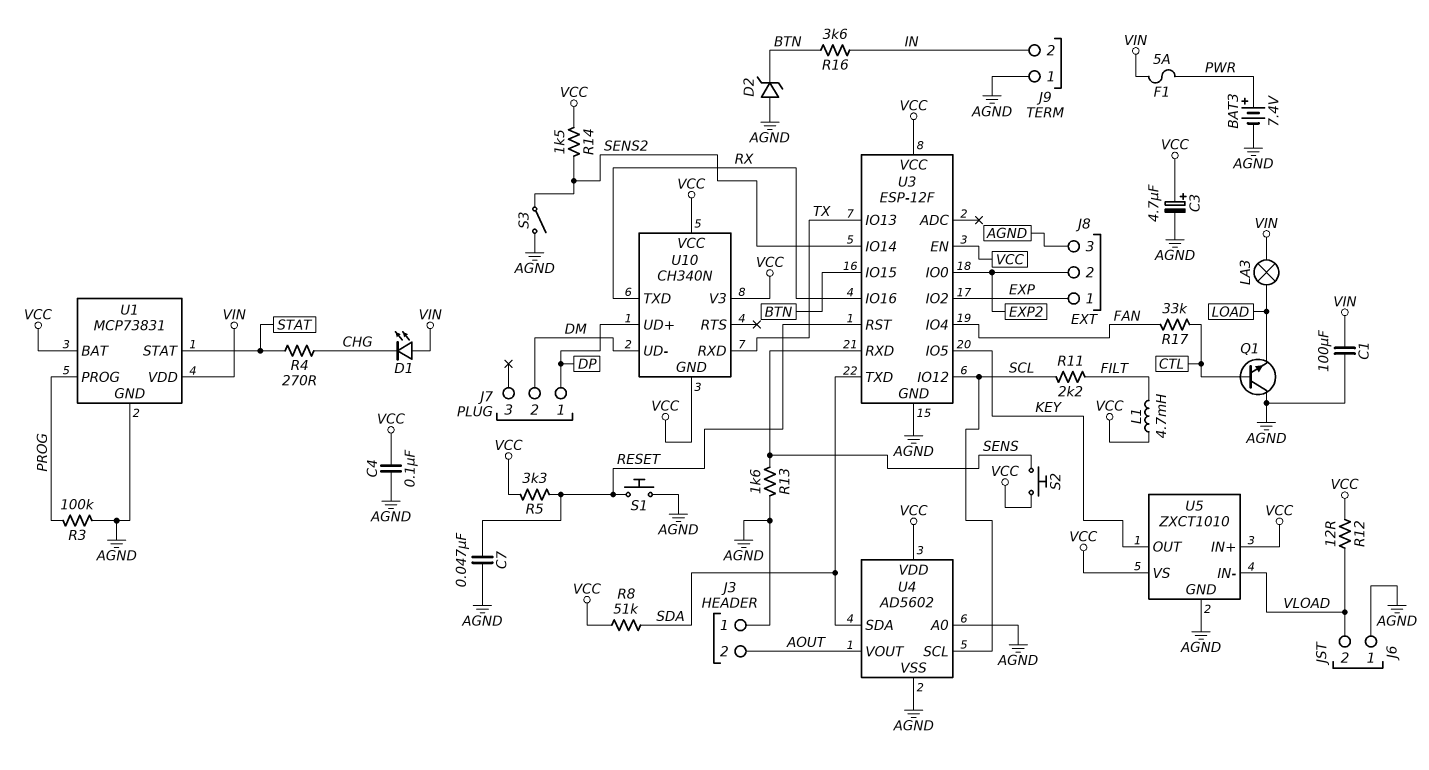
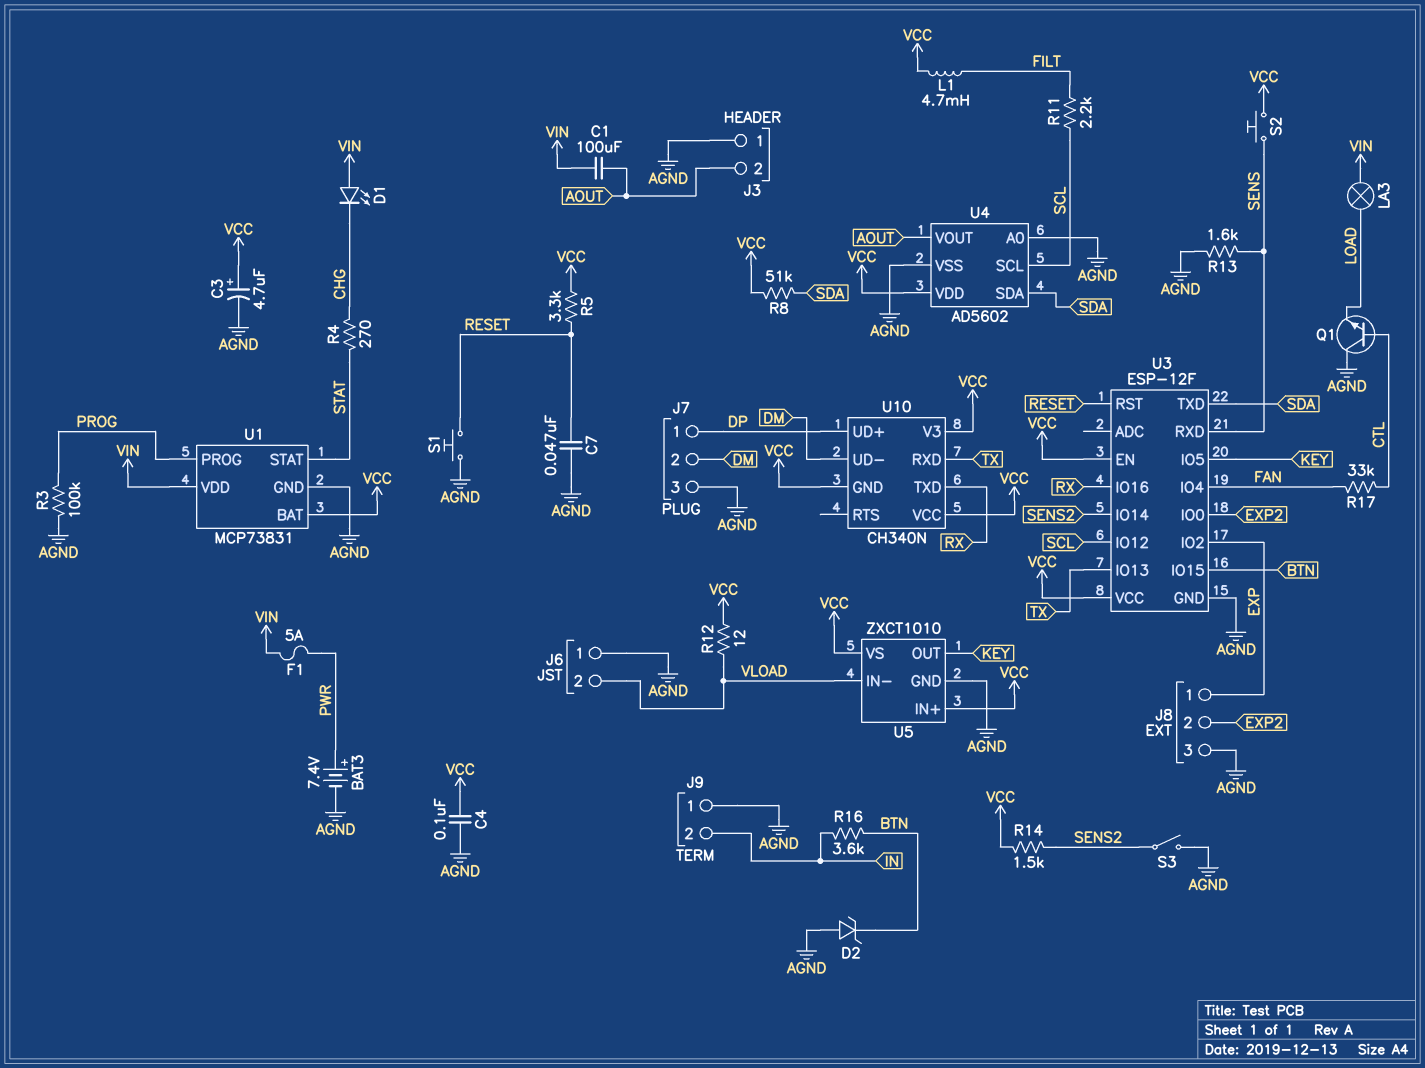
C1: 100uF (AGND, VIN) -> 100uF (AOUT, VIN)
J7 pin 3: none -> AGND

